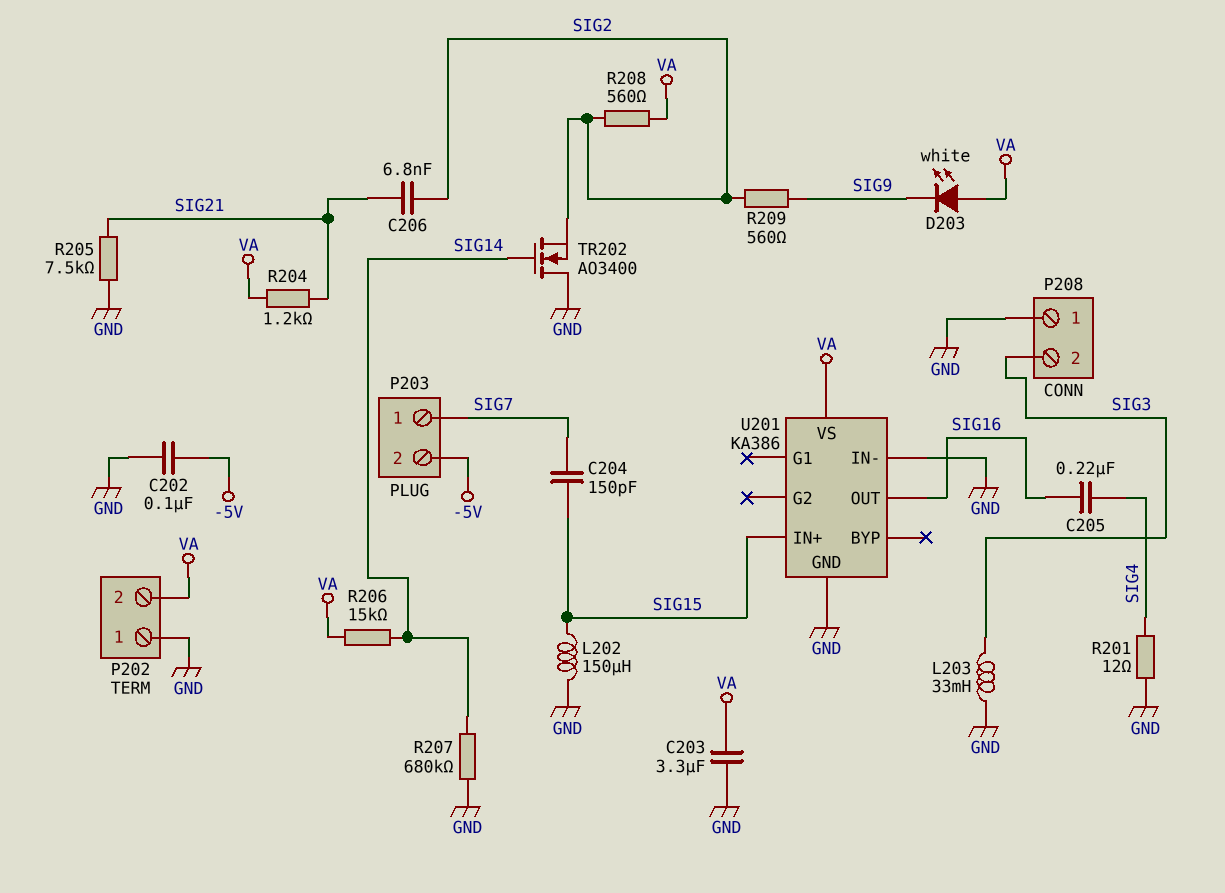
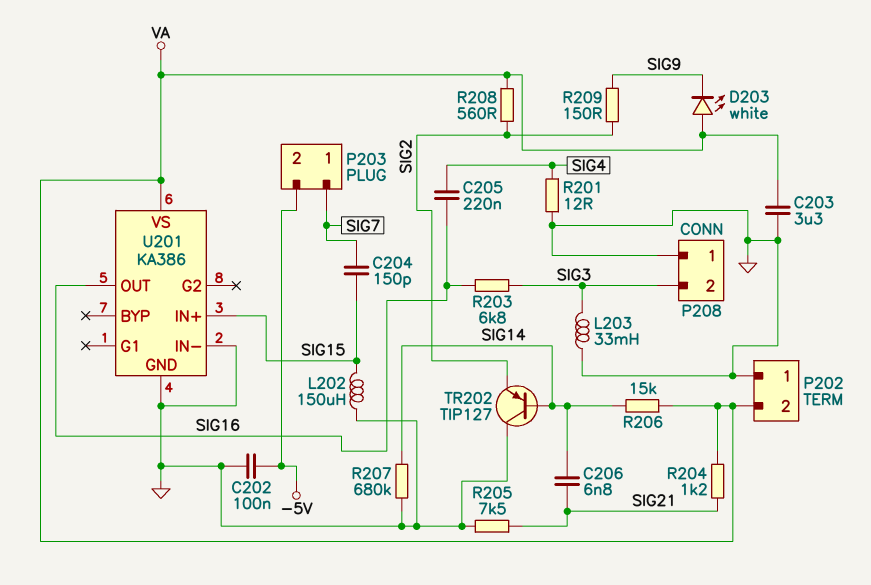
C206: 6.8nF (SIG2, SIG21) -> 6.8nF (SIG14, SIG21)
R203: none -> 6.8k (SIG3, SIG16)
R209: 560 (SIG2, SIG9) -> 150 (SIG2, SIG9)
TR202: NMOS AO3400 (G SIG14, D GND, S SIG2) -> PNP TIP127 (B SIG14, C GND, E SIG2)

